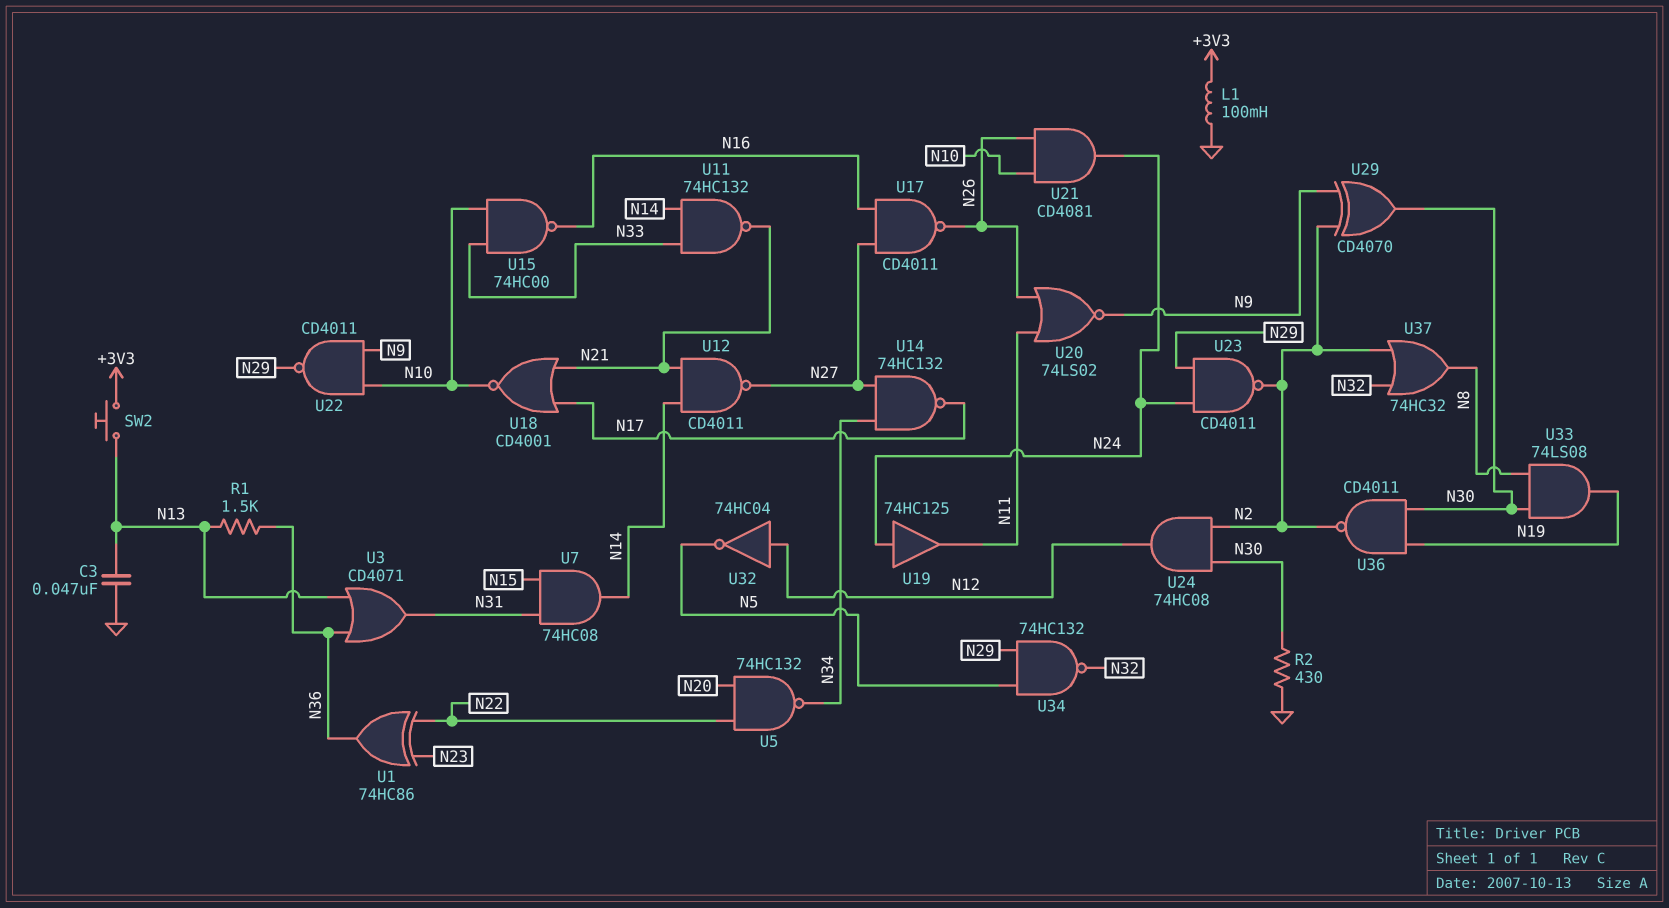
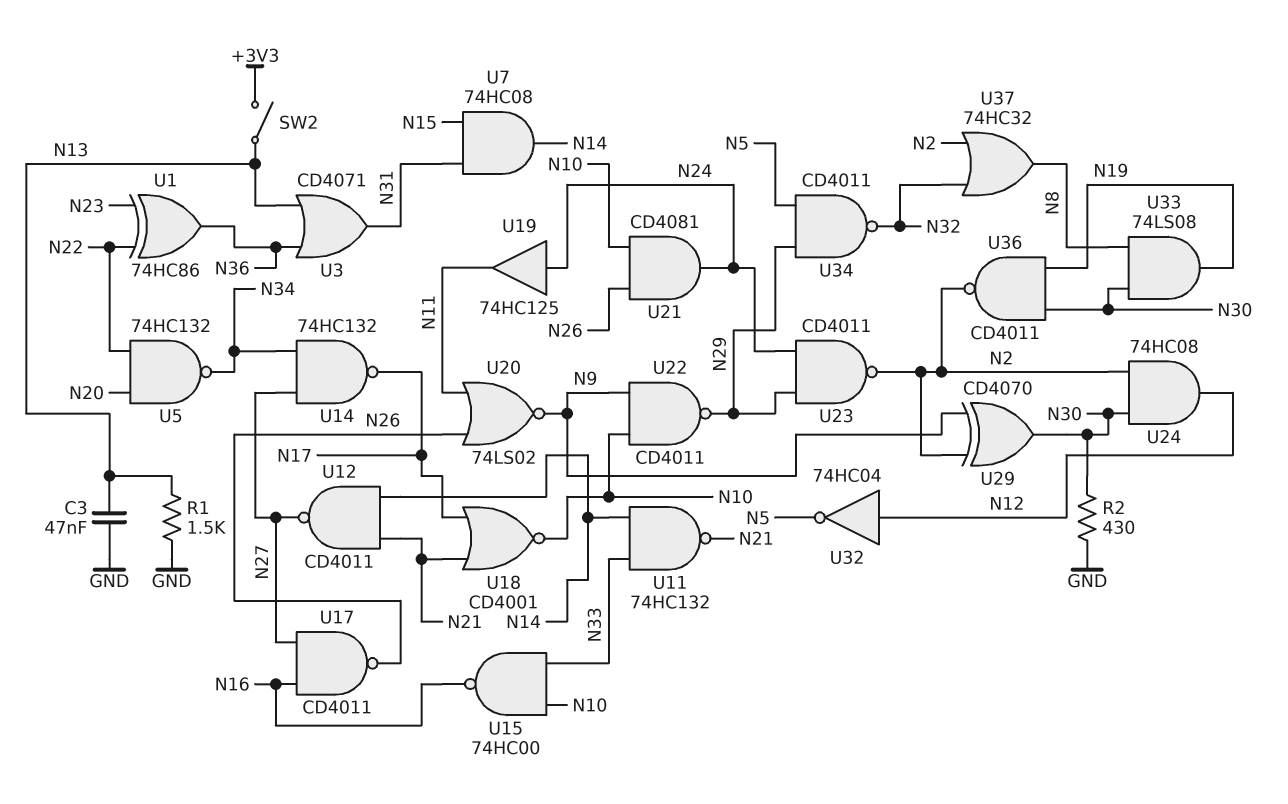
L1: 100mH (+3V3, GND) -> none
R1: 1.5k (N13, N36) -> 1.5k (GND, N13)
SW2: button (+3V3, N13) -> switch (+3V3, N13)
U34: NAND 74HC132 (in N5, in N29, out N32) -> NAND CD4011 (in N5, in N29, out N32)

